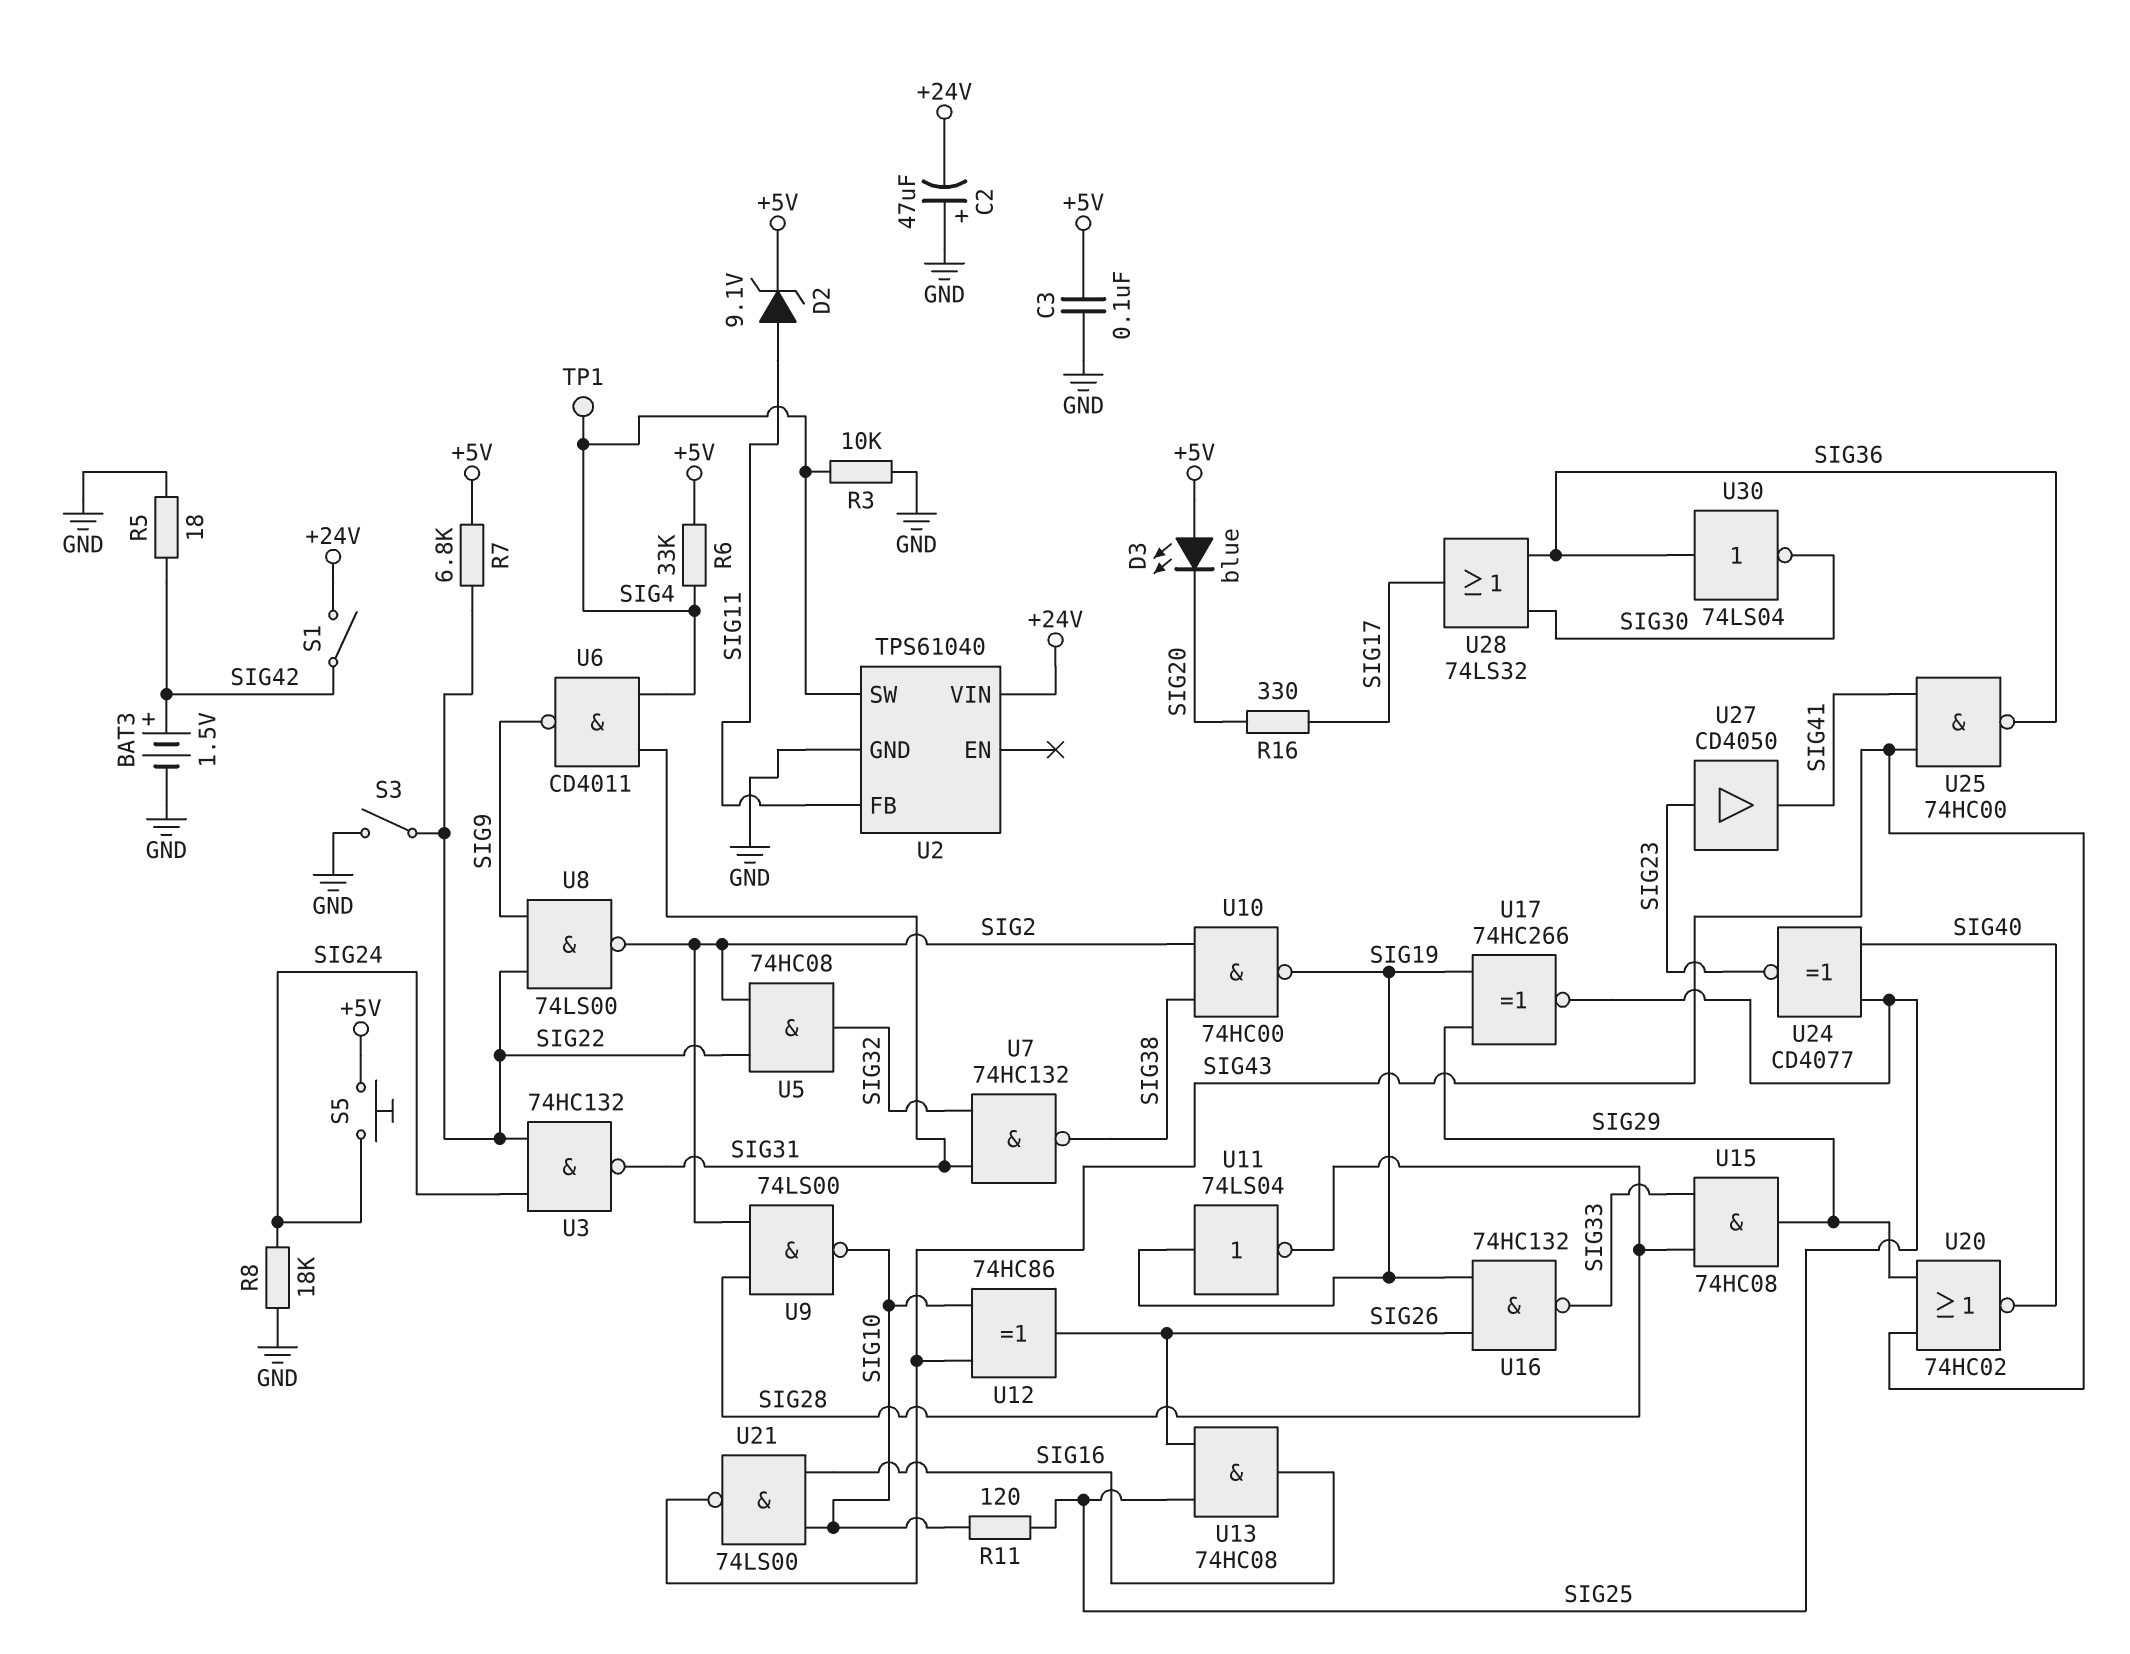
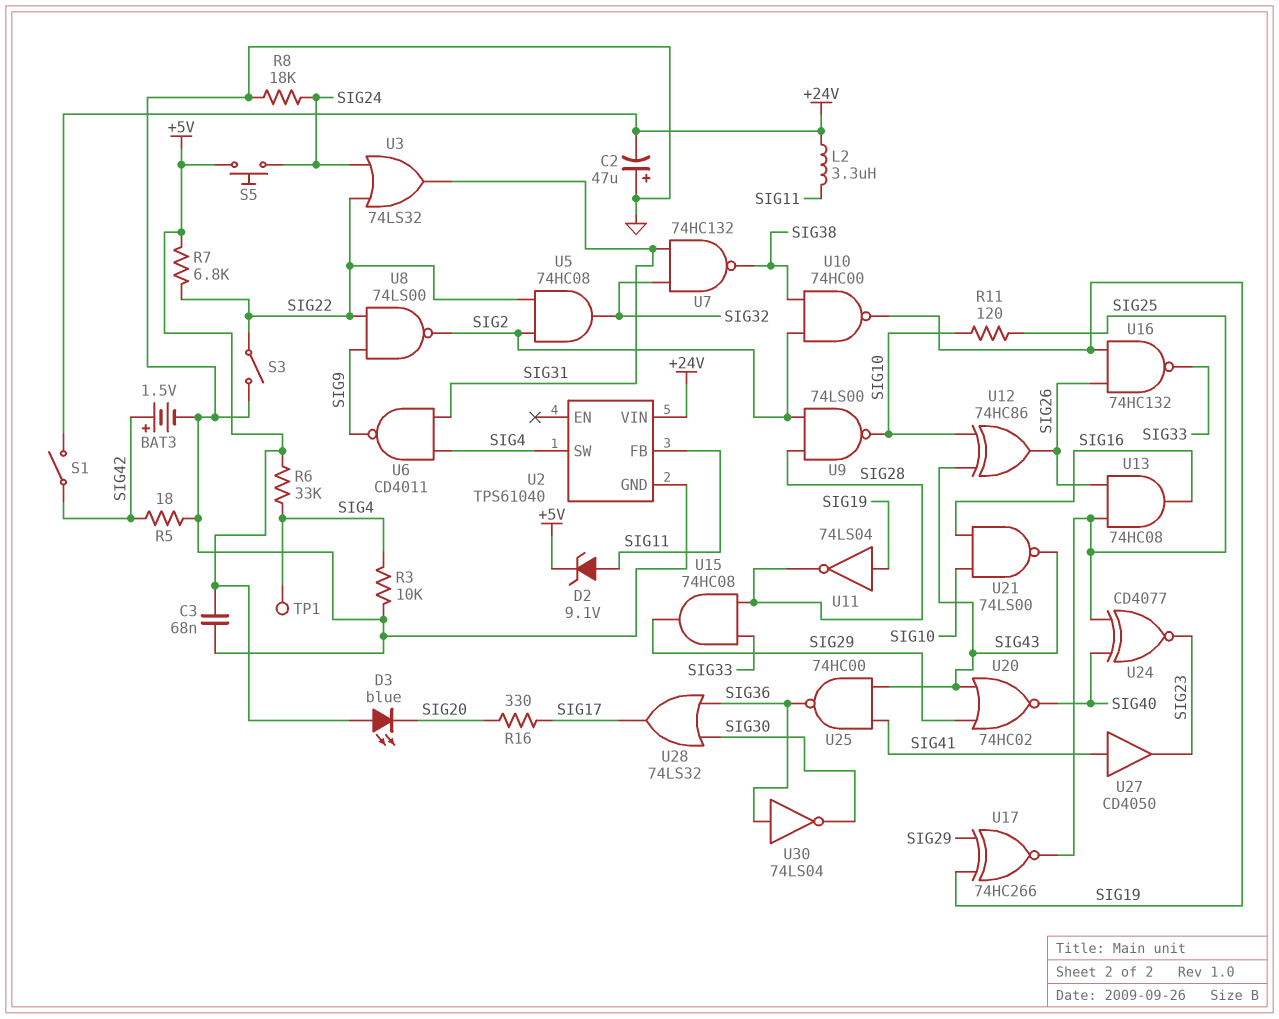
C3: 100nF (+5V, GND) -> 68nF (+5V, GND)
L2: none -> 3.3uH (+24V, SIG11)
U3: NAND 74HC132 (in SIG22, in SIG24, out SIG31) -> OR 74LS32 (in SIG22, in SIG24, out SIG31)
U27: buffer CD4050 (in SIG23, out SIG41) -> buffer CD4050 (in SIG41, out SIG23)

